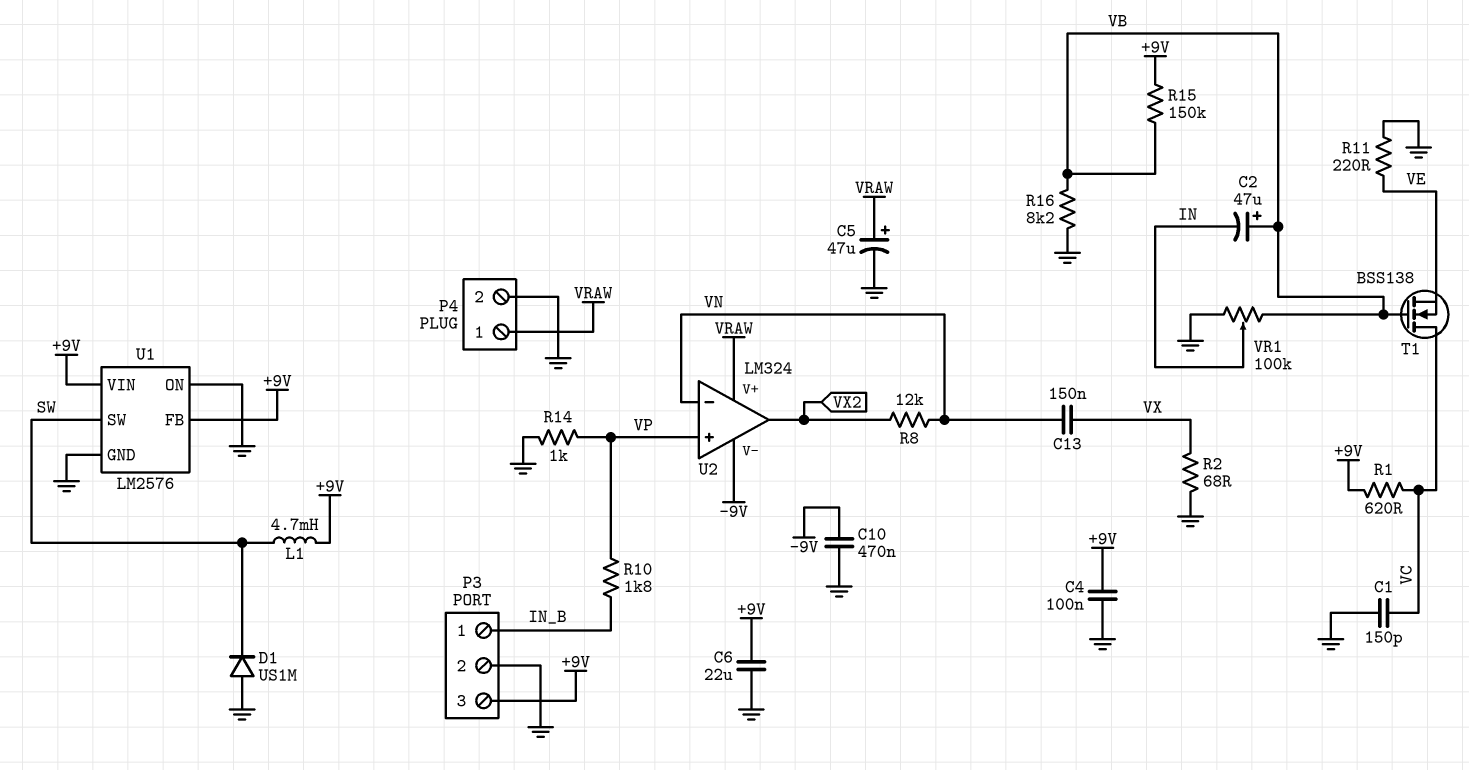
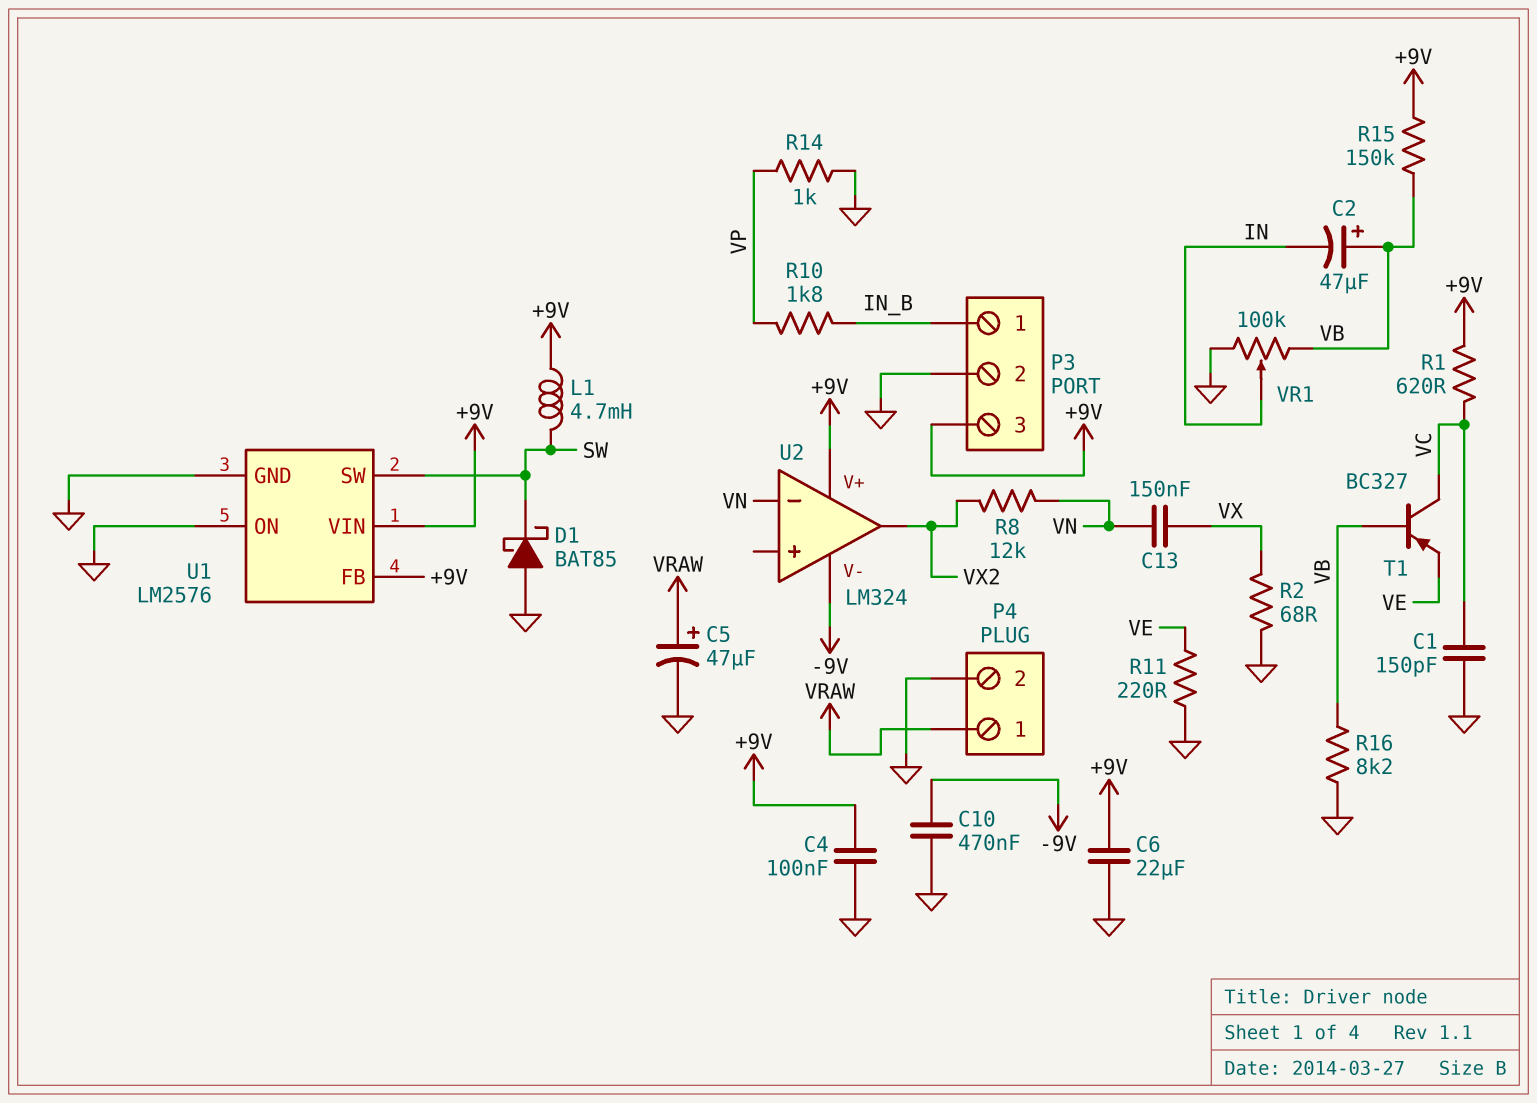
D1: diode US1M (A GND, K SW) -> schottky BAT85 (A GND, K SW)
T1: NMOS BSS138 (G VB, D VC, S VE) -> PNP BC327 (B VB, C VC, E VE)
U2 pin V+: VRAW -> +9V
U2 pin in+: VP -> none

